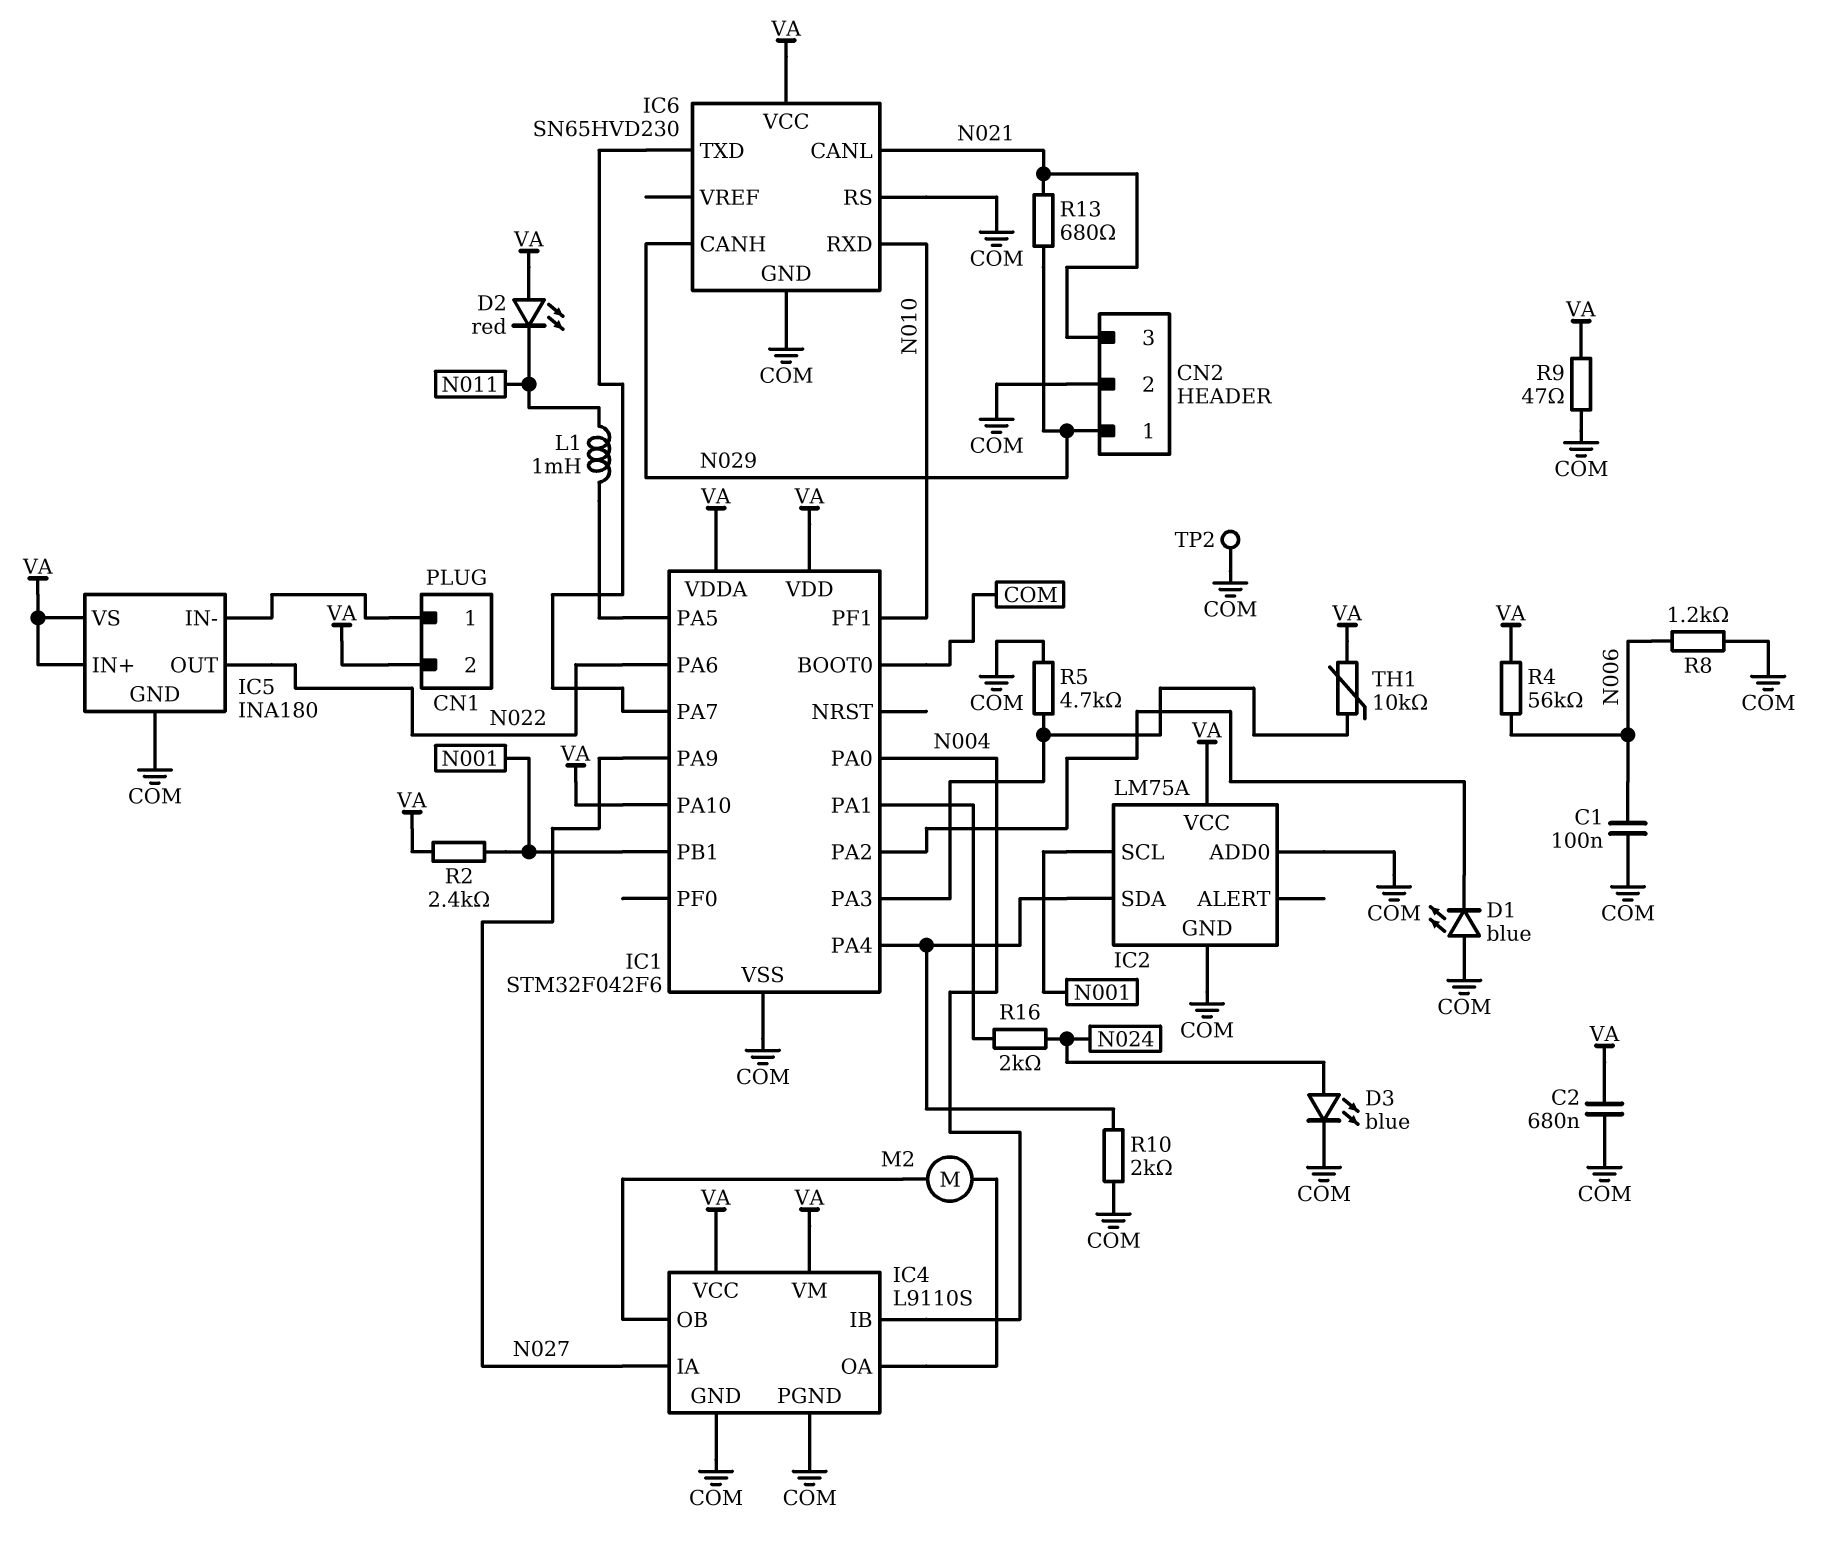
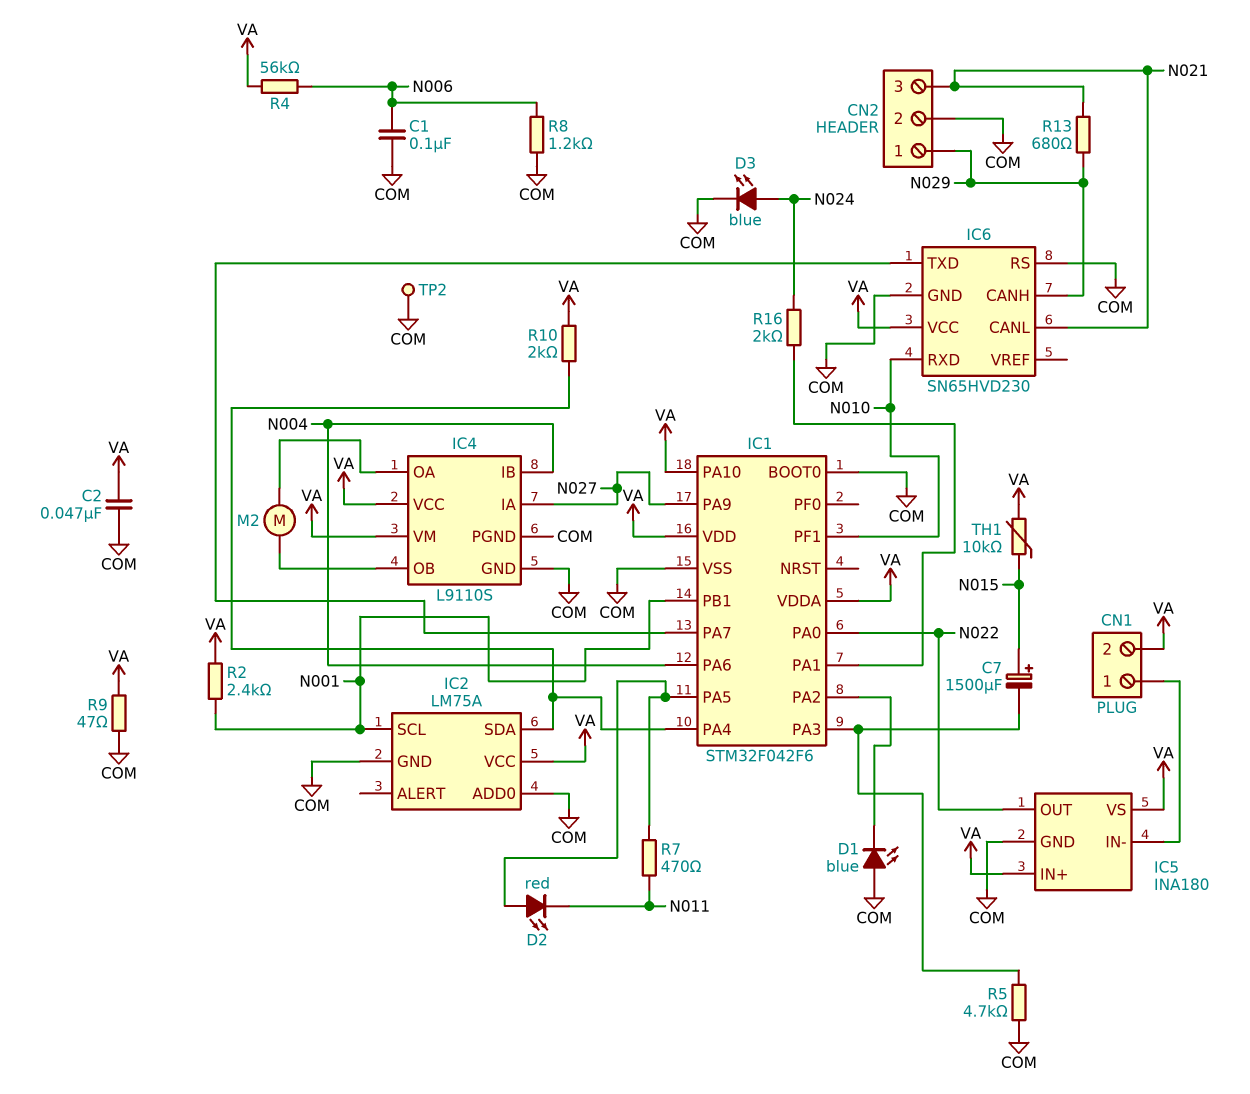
C2: 680nF (COM, VA) -> 47nF (COM, VA)
C7: none -> 1500uF (plus N015, minus IC1/PA3)
D2: LED red (A VA, K N011) -> LED red (A IC1/PA5, K N011)
IC1 pin PA0: N004 -> N022
IC1 pin PA6: N022 -> N004
L1: 1mH (IC1/PA5, N011) -> none
R7: none -> 470 (IC1/PA5, N011)
R10: 2k (COM, IC1/PA4) -> 2k (IC1/PA4, VA)
TH1: 10k (IC1/PA3, VA) -> 10k (N015, VA)

